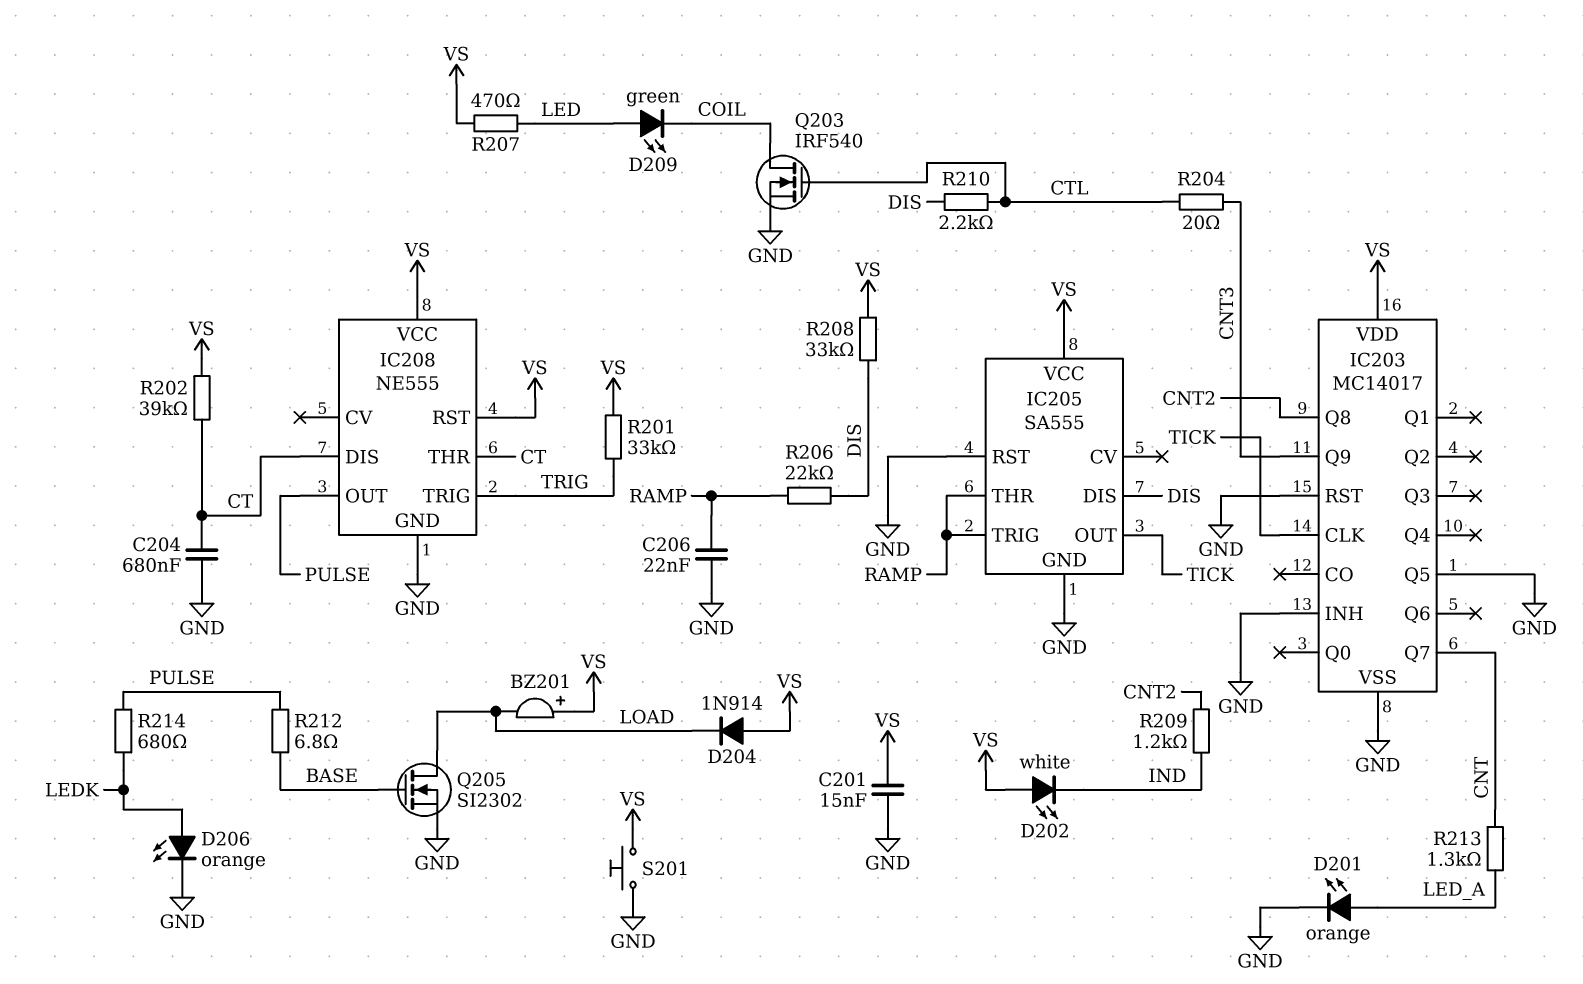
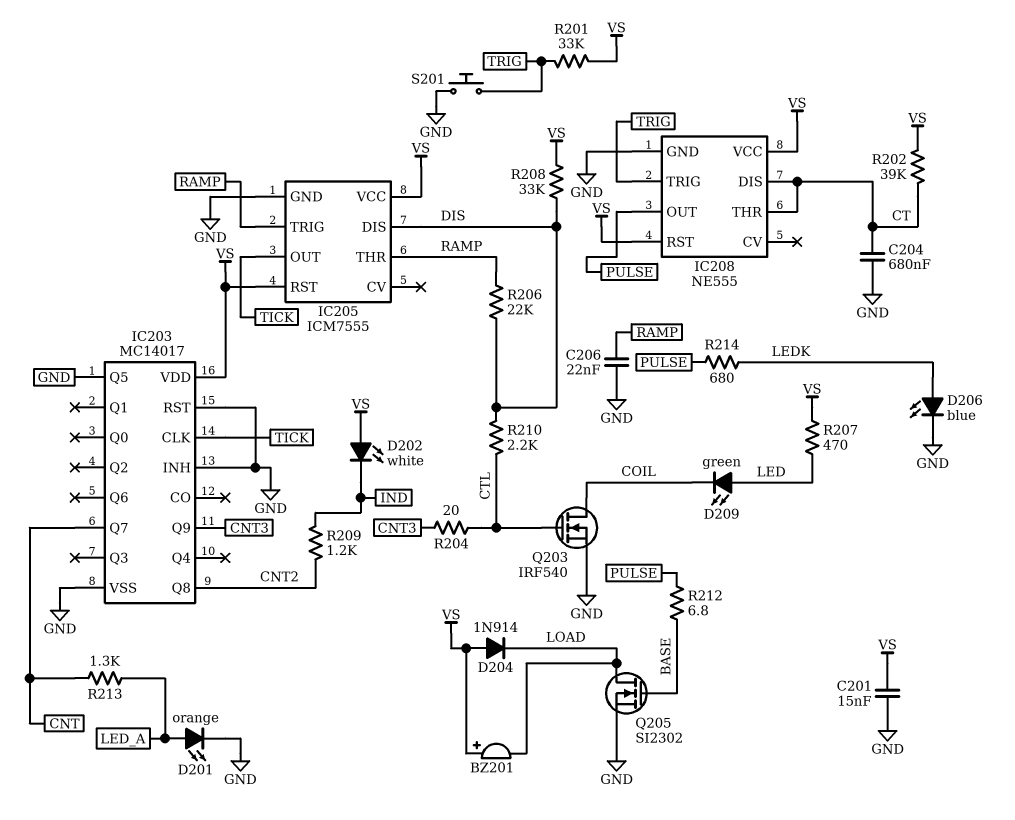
D206: LED orange (A LEDK, K GND) -> LED blue (A LEDK, K GND)
IC205: SA555 -> ICM7555
IC205 pin RST: GND -> VS
S201: button (GND, VS) -> button (GND, TRIG)

